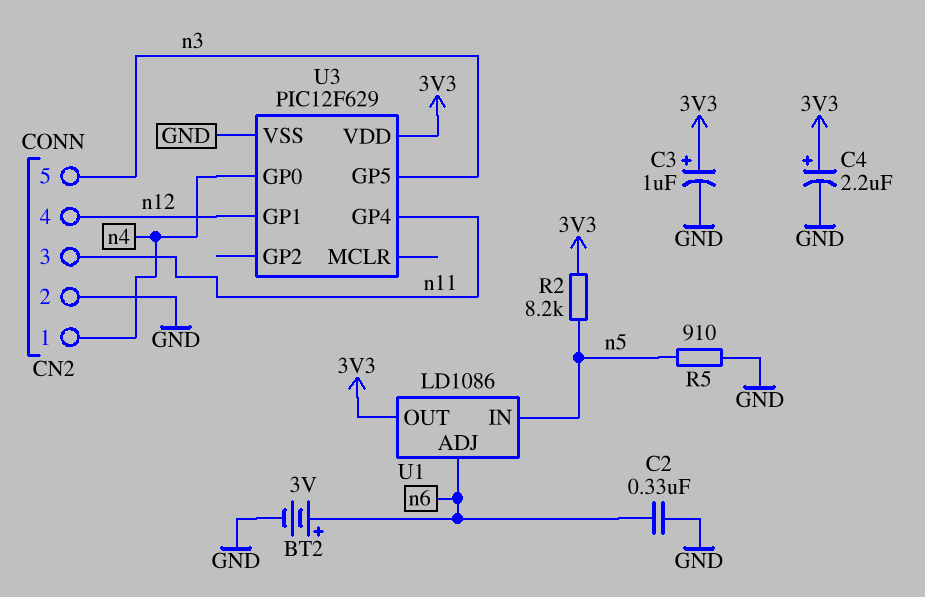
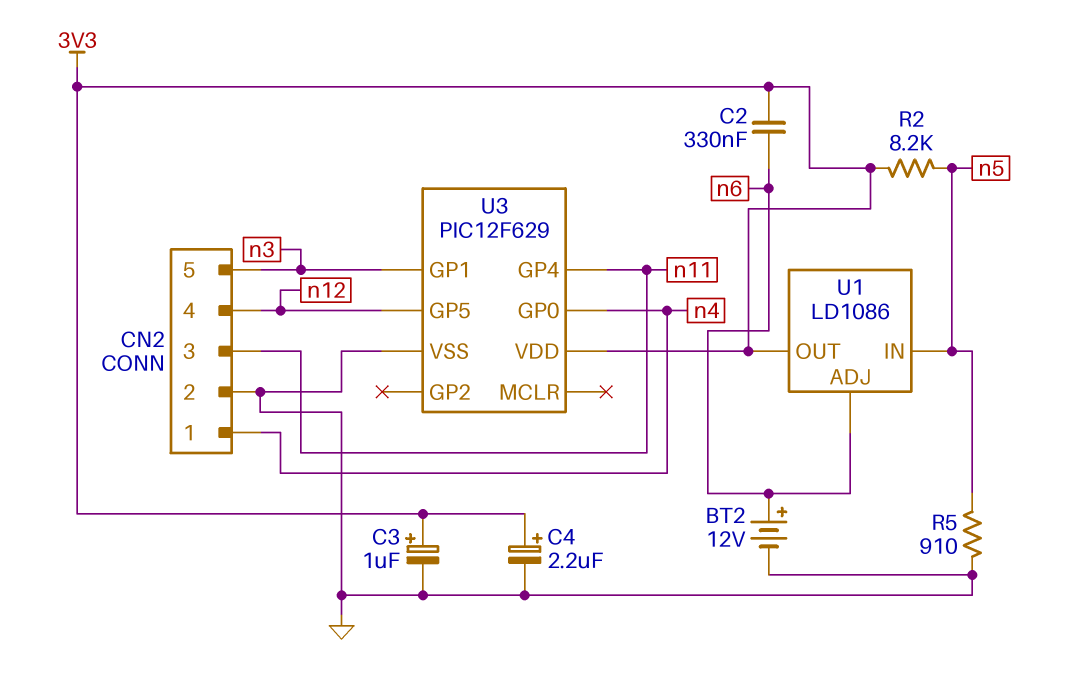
BT2: 3V (plus n6, minus GND) -> 12V (plus n6, minus GND)
C2: 330nF (GND, n6) -> 330nF (3V3, n6)
U3 pin GP1: n12 -> n3
U3 pin GP5: n3 -> n12

